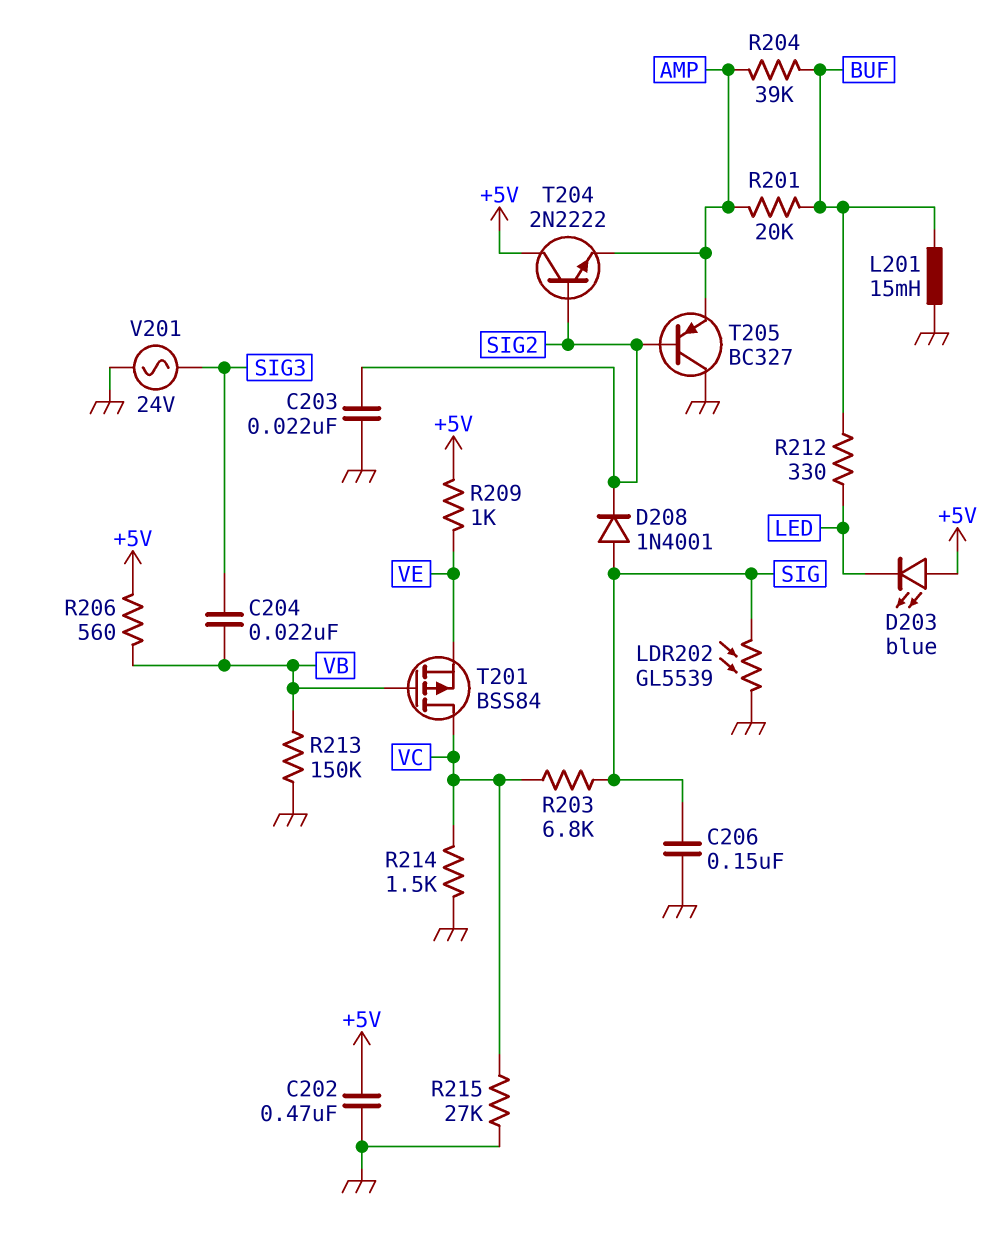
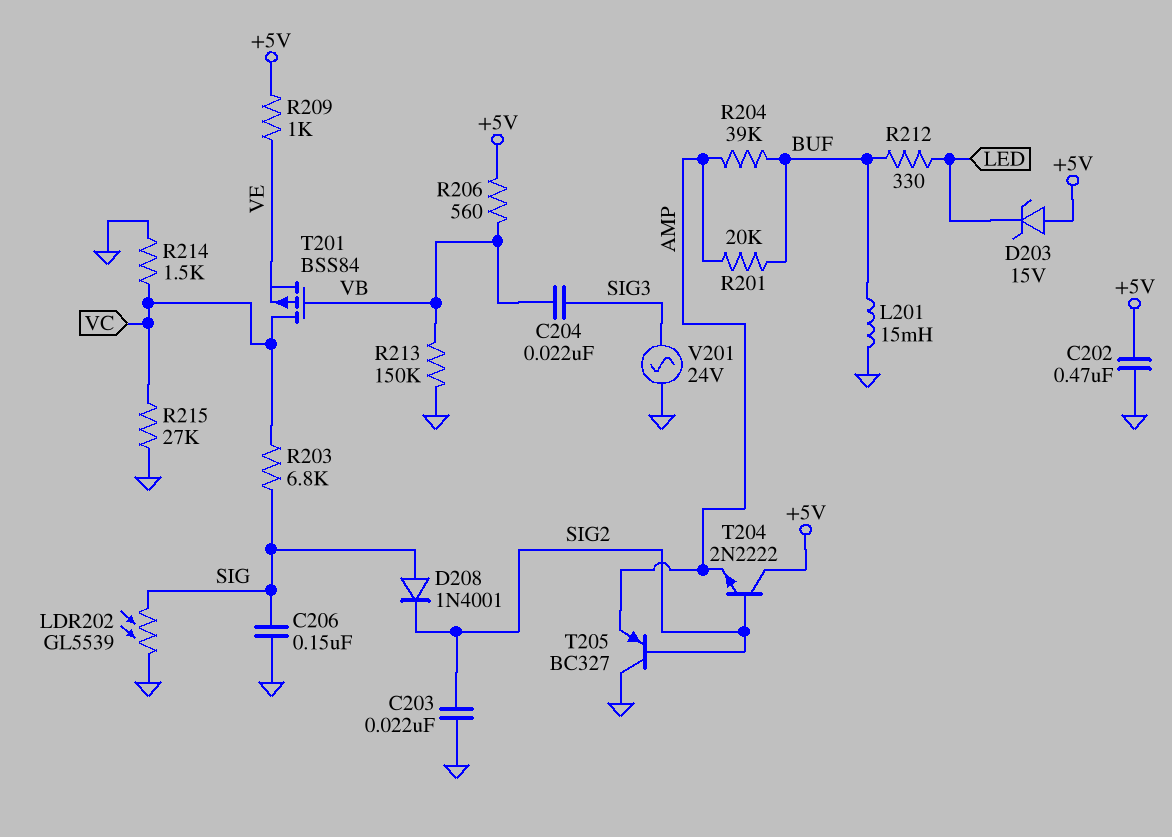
D203: LED blue (A +5V, K LED) -> zener 15V (A +5V, K LED)

